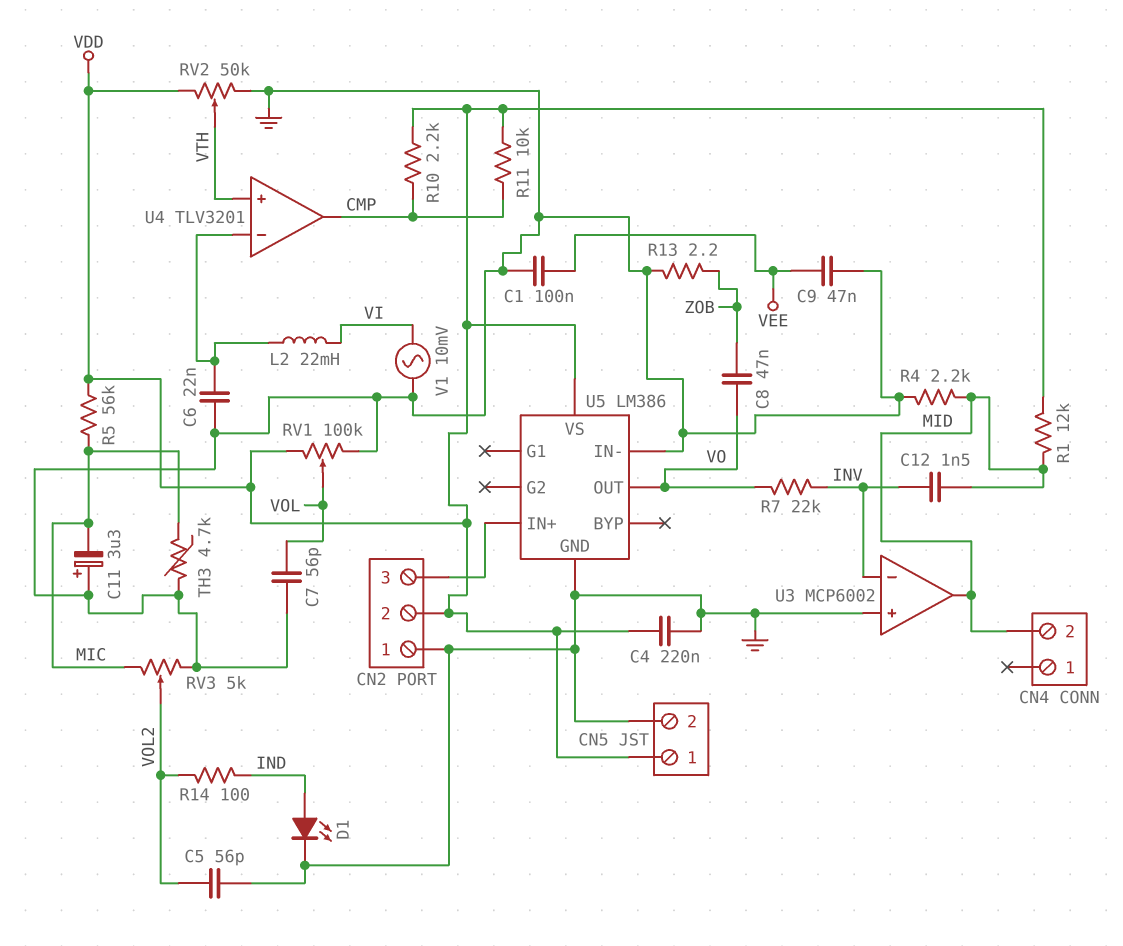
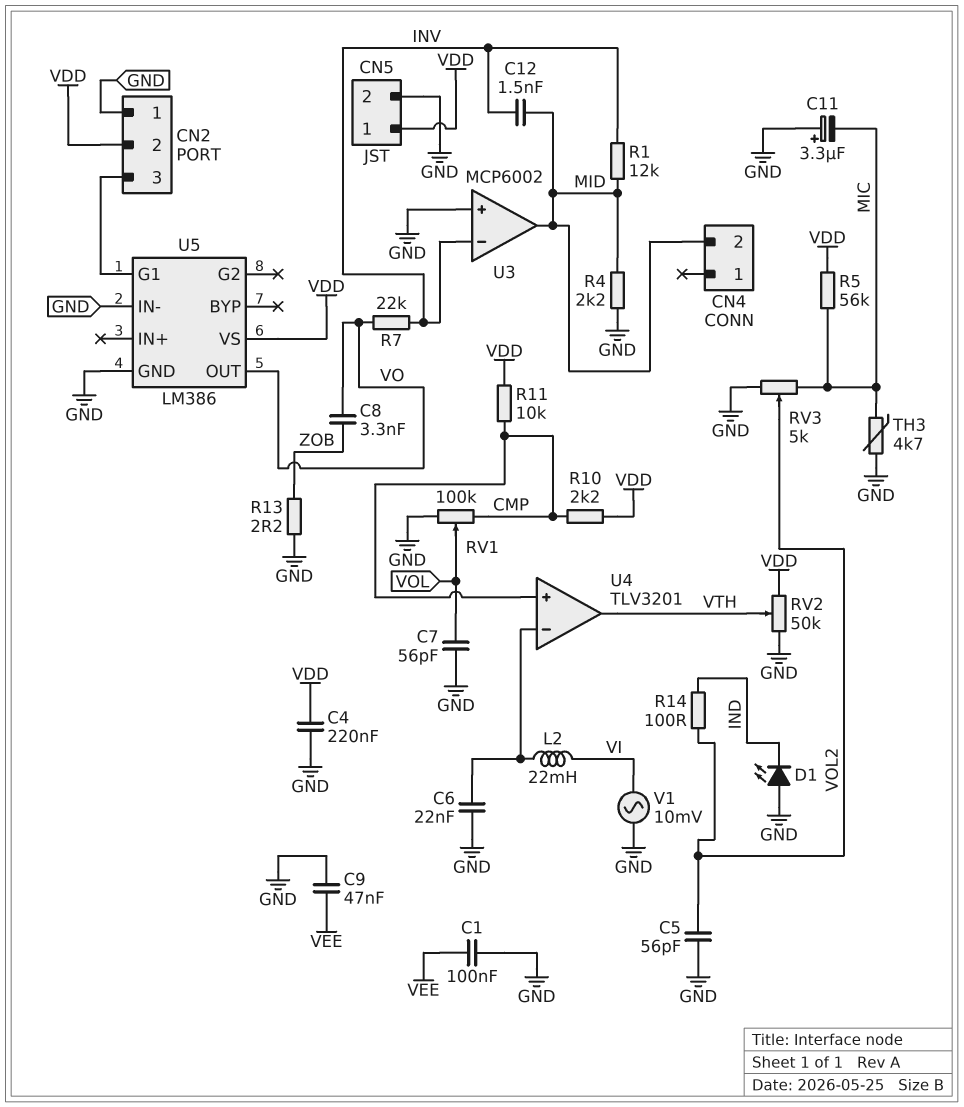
C8: 47nF (VO, ZOB) -> 3.3nF (VO, ZOB)
D1: LED (A IND, K GND) -> LED (A GND, K IND)
R1: 12k (MID, VDD) -> 12k (INV, MID)
RV1: 100k (GND, VDD, wiper VOL) -> 100k (CMP, GND, wiper VOL)
U4 pin in+: VTH -> CMP
U4 pin out: CMP -> VTH
U5 pin G1: none -> CN2/3
U5 pin IN+: CN2/3 -> none

